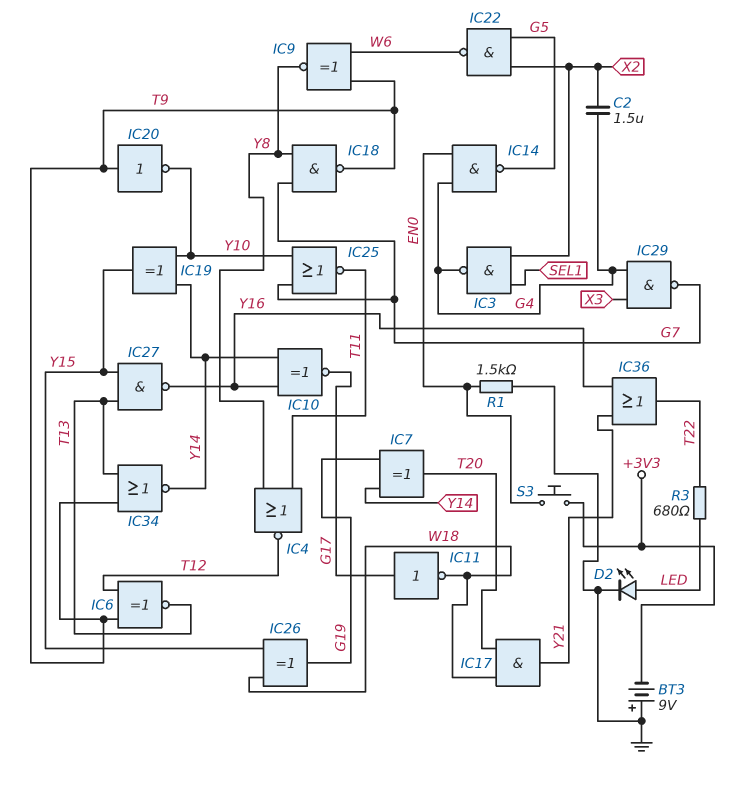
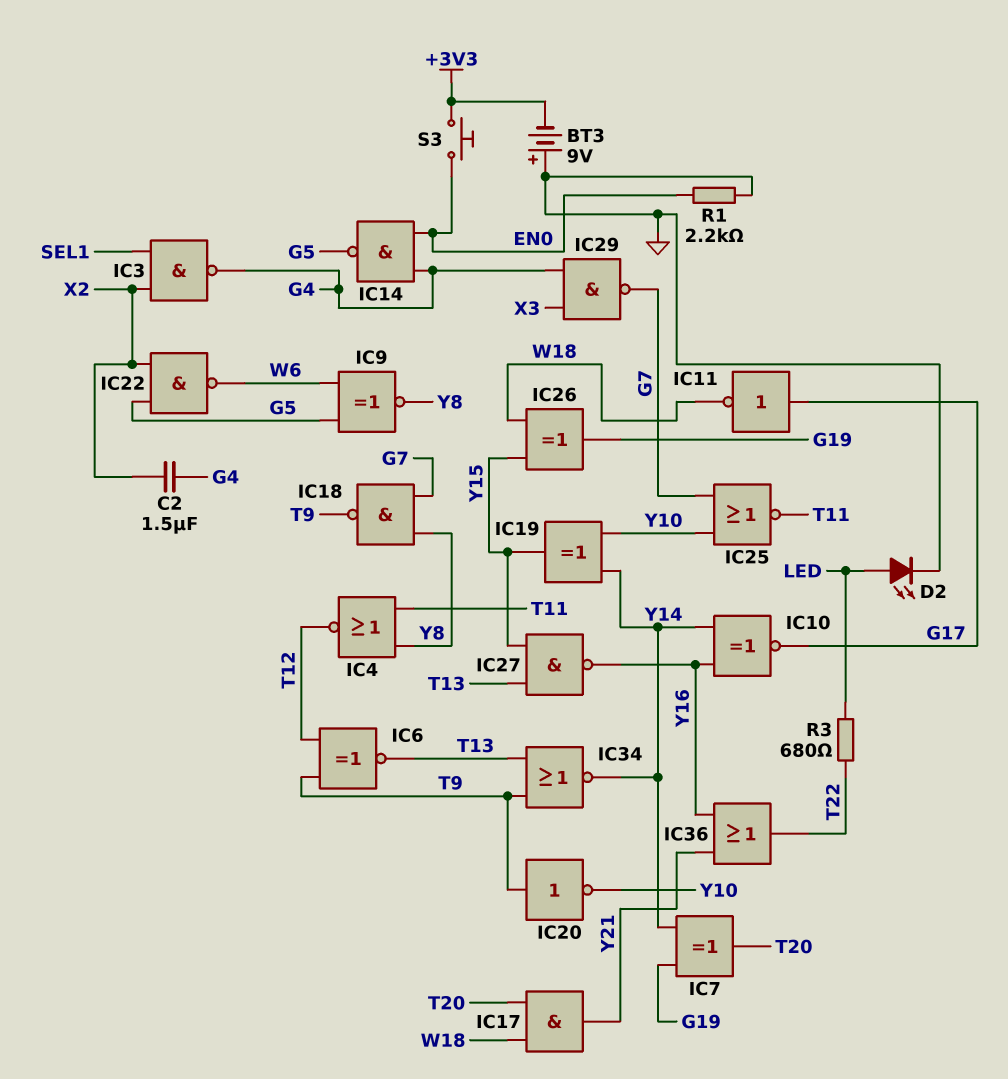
IC9: XNOR (in T9, in W6, out Y8) -> XNOR (in G5, in W6, out Y8)
R1: 1.5k (EN0, GND) -> 2.2k (EN0, GND)

